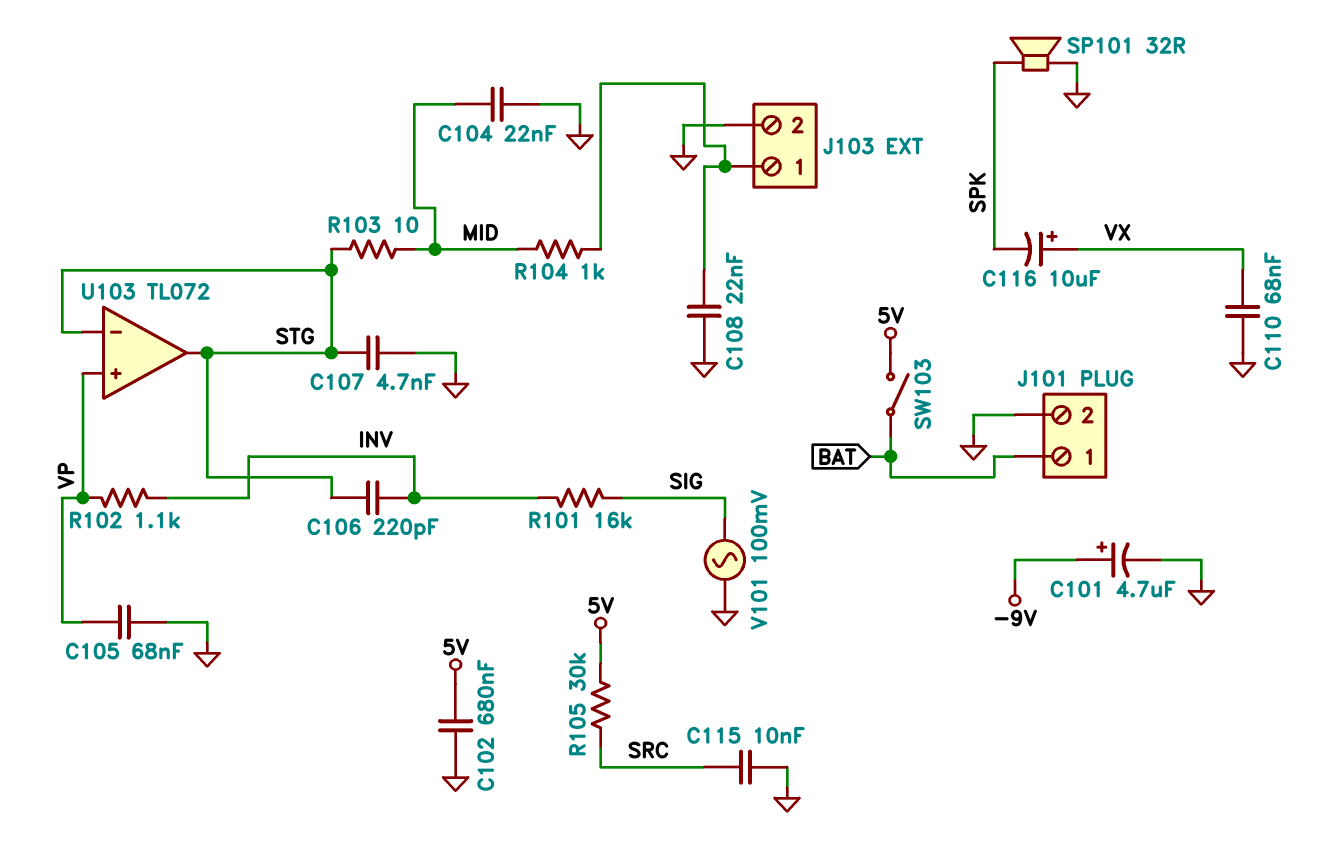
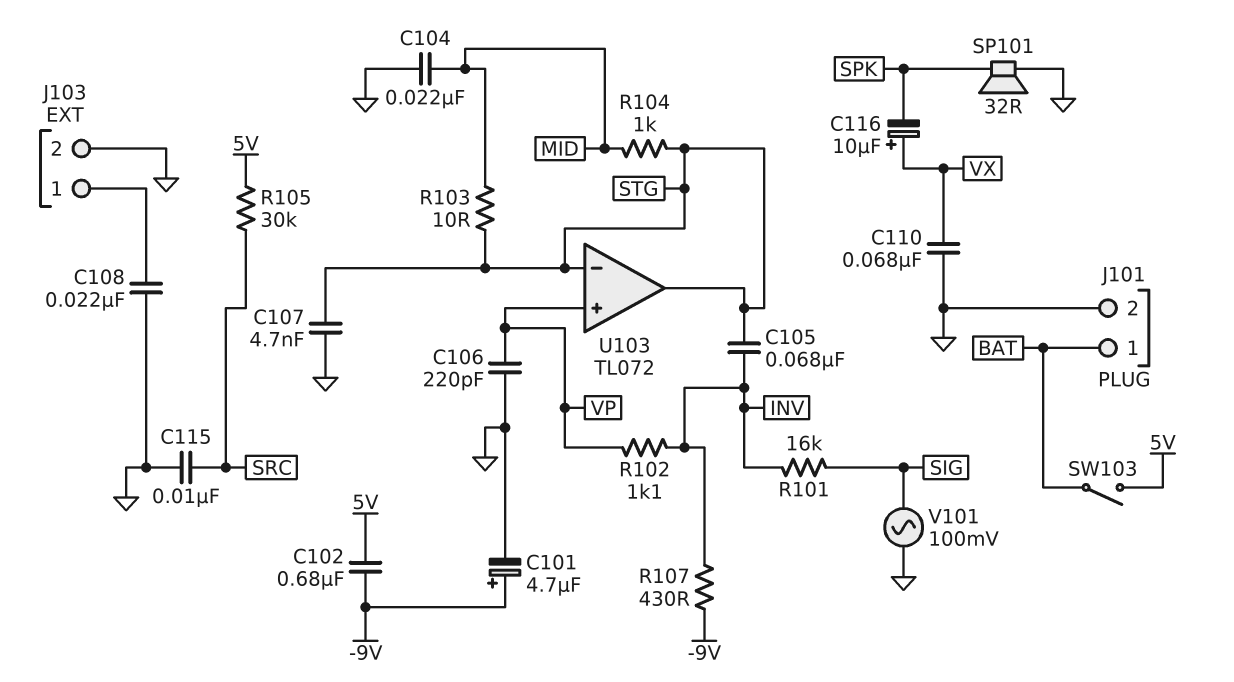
C102: 680nF (5V, GND) -> 680nF (-9V, 5V)
C105: 68nF (GND, VP) -> 68nF (INV, STG)
C106: 220pF (INV, STG) -> 220pF (GND, VP)
R104: 1k (J103/1, MID) -> 1k (MID, STG)
R107: none -> 430 (-9V, INV)

